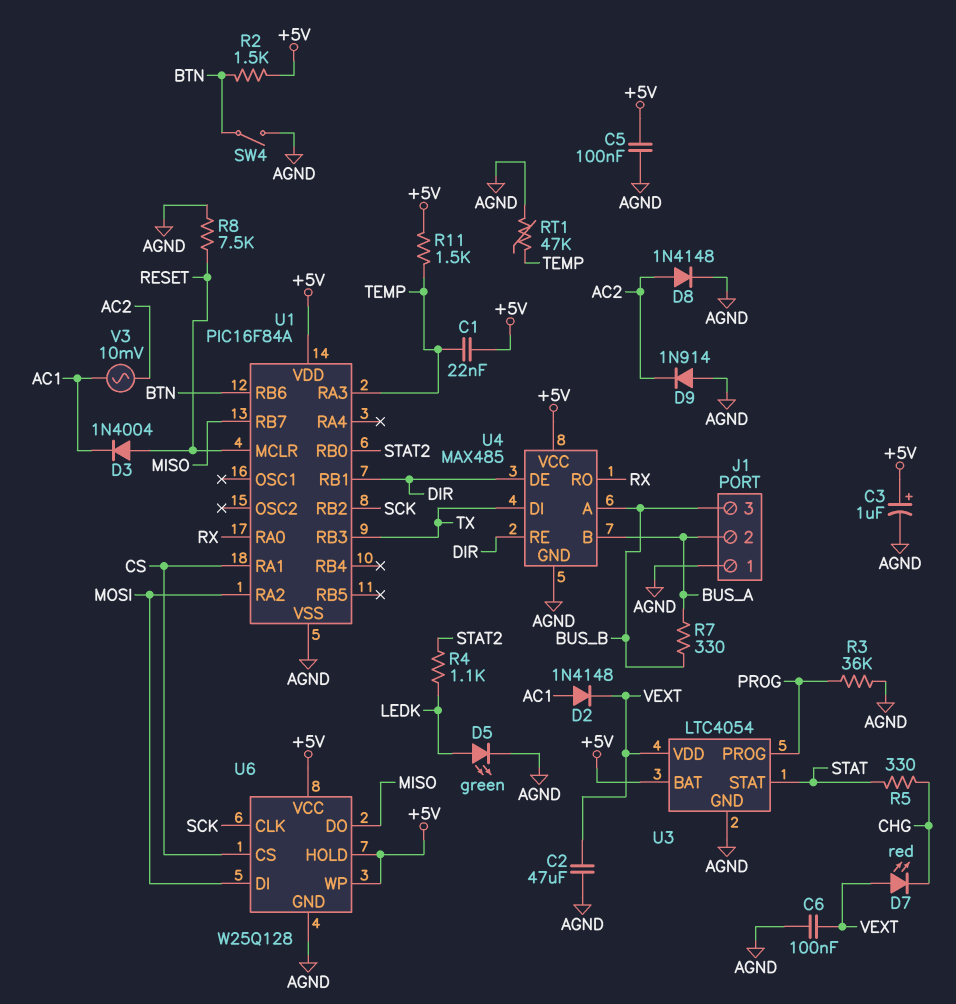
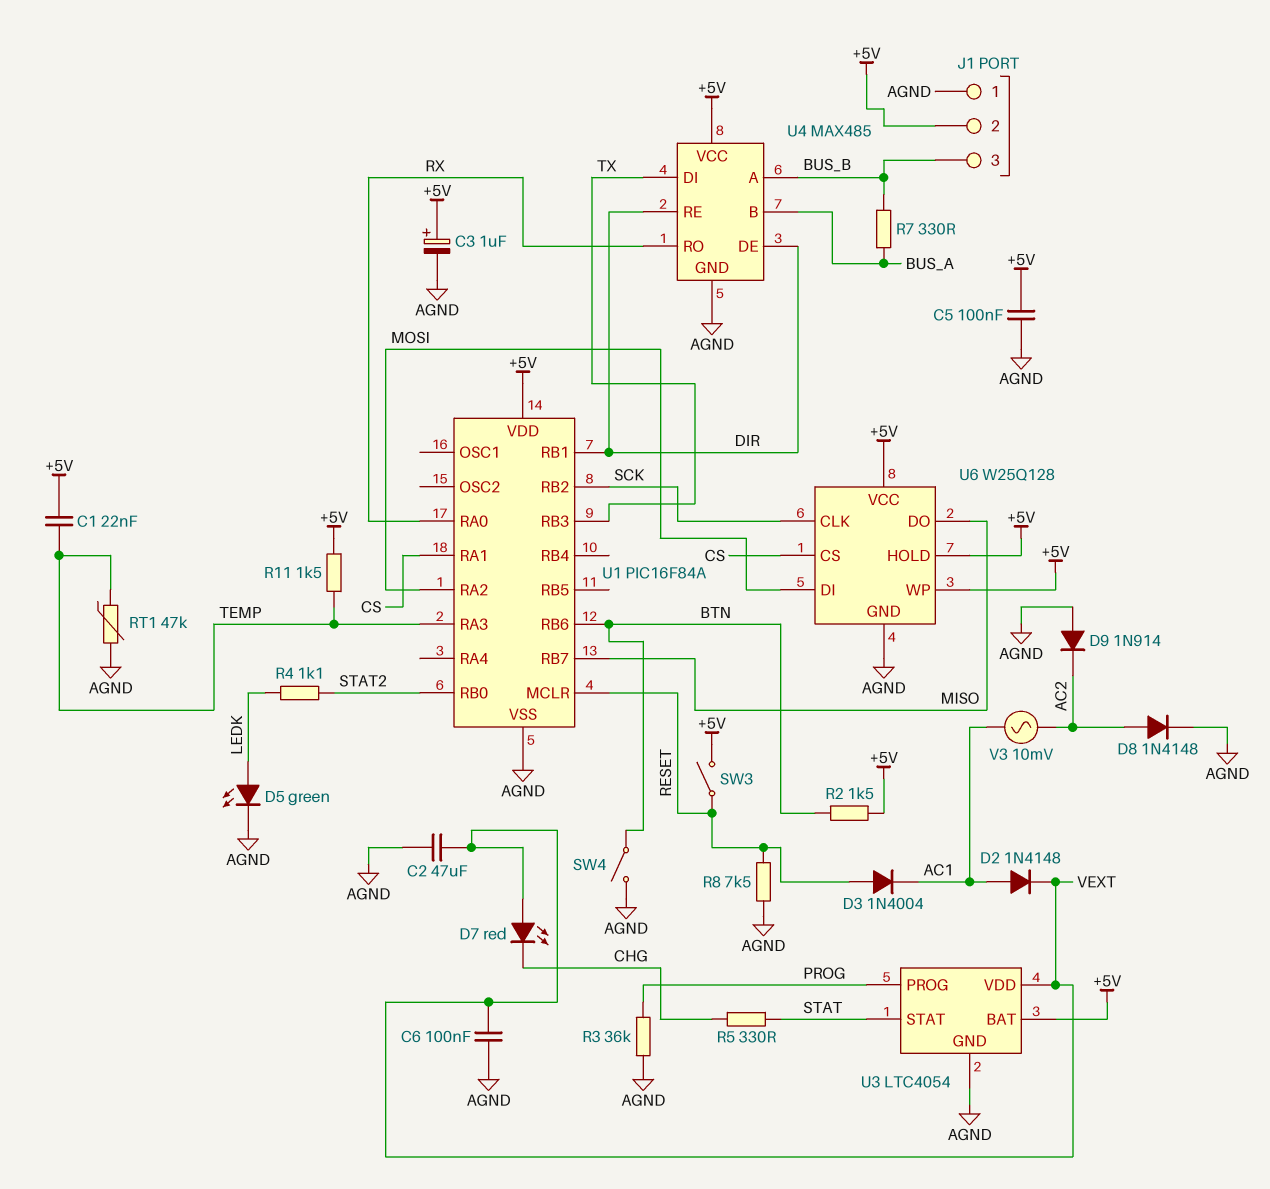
J1 pin 2: BUS_A -> +5V
SW3: none -> switch (+5V, RESET)

